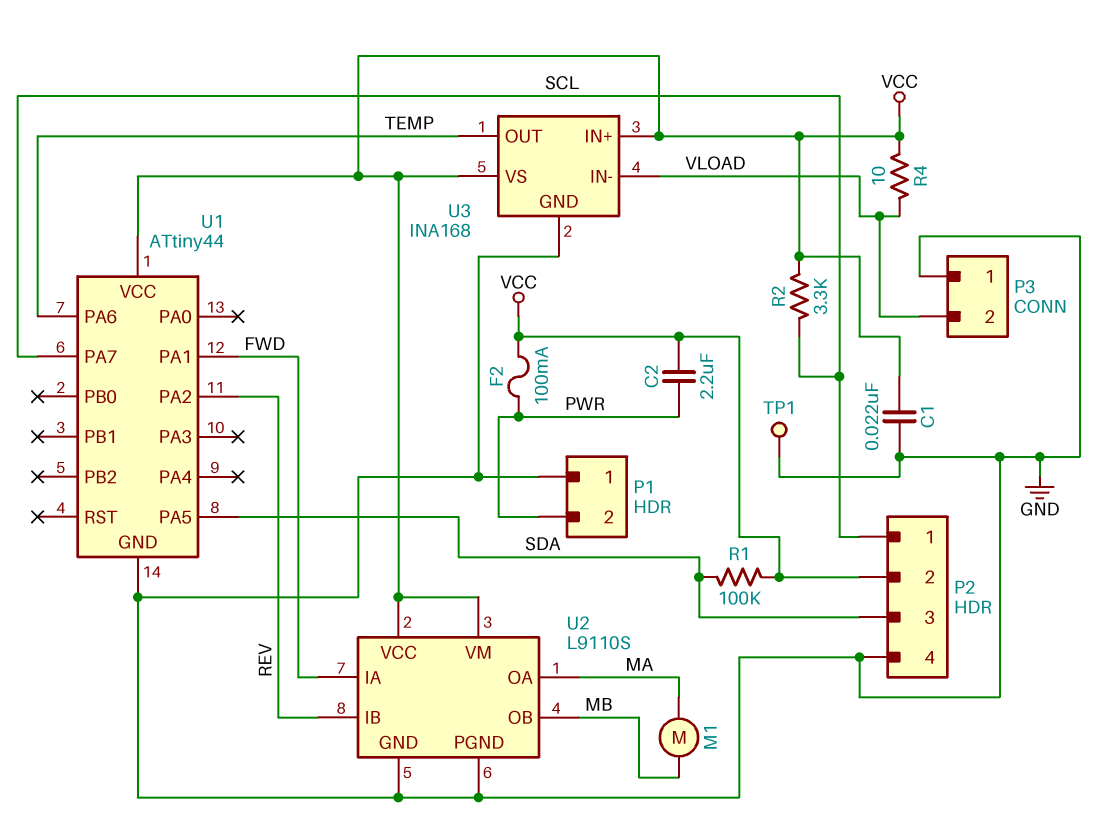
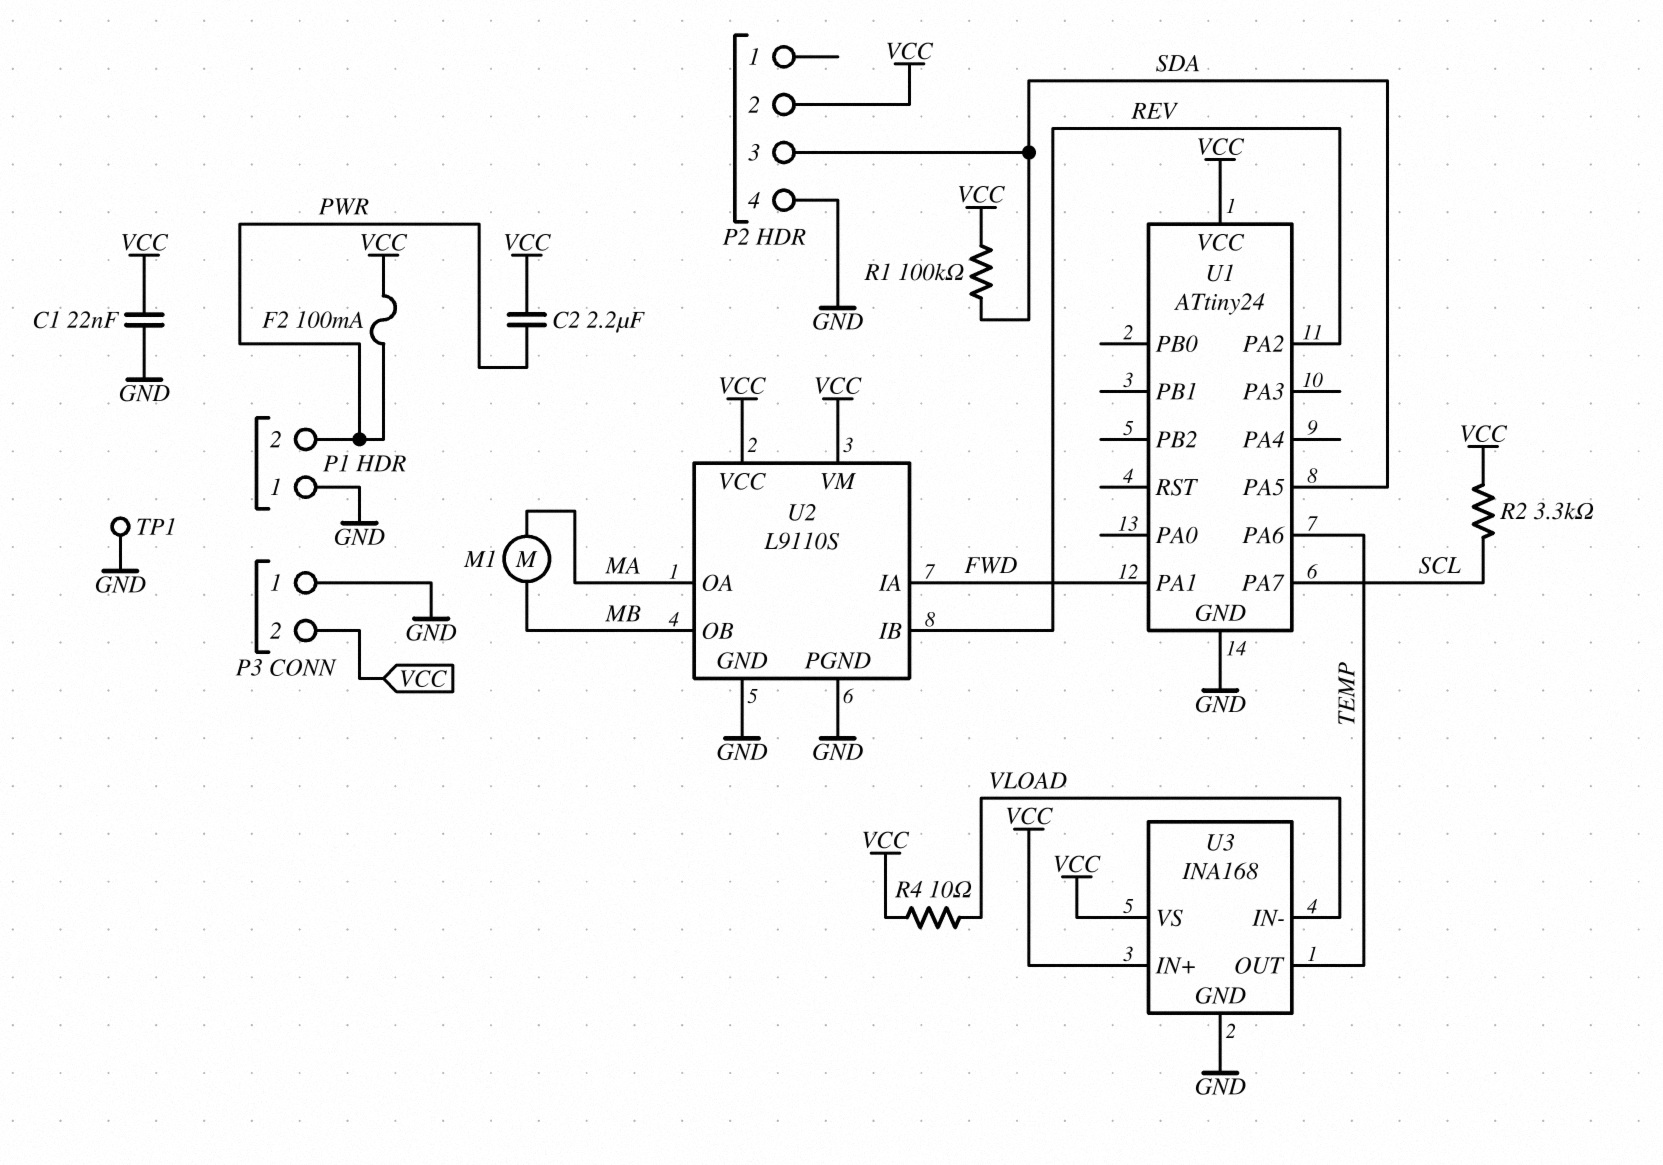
P2 pin 1: SCL -> none
P3 pin 2: VLOAD -> VCC
U1: ATtiny44 -> ATtiny24

